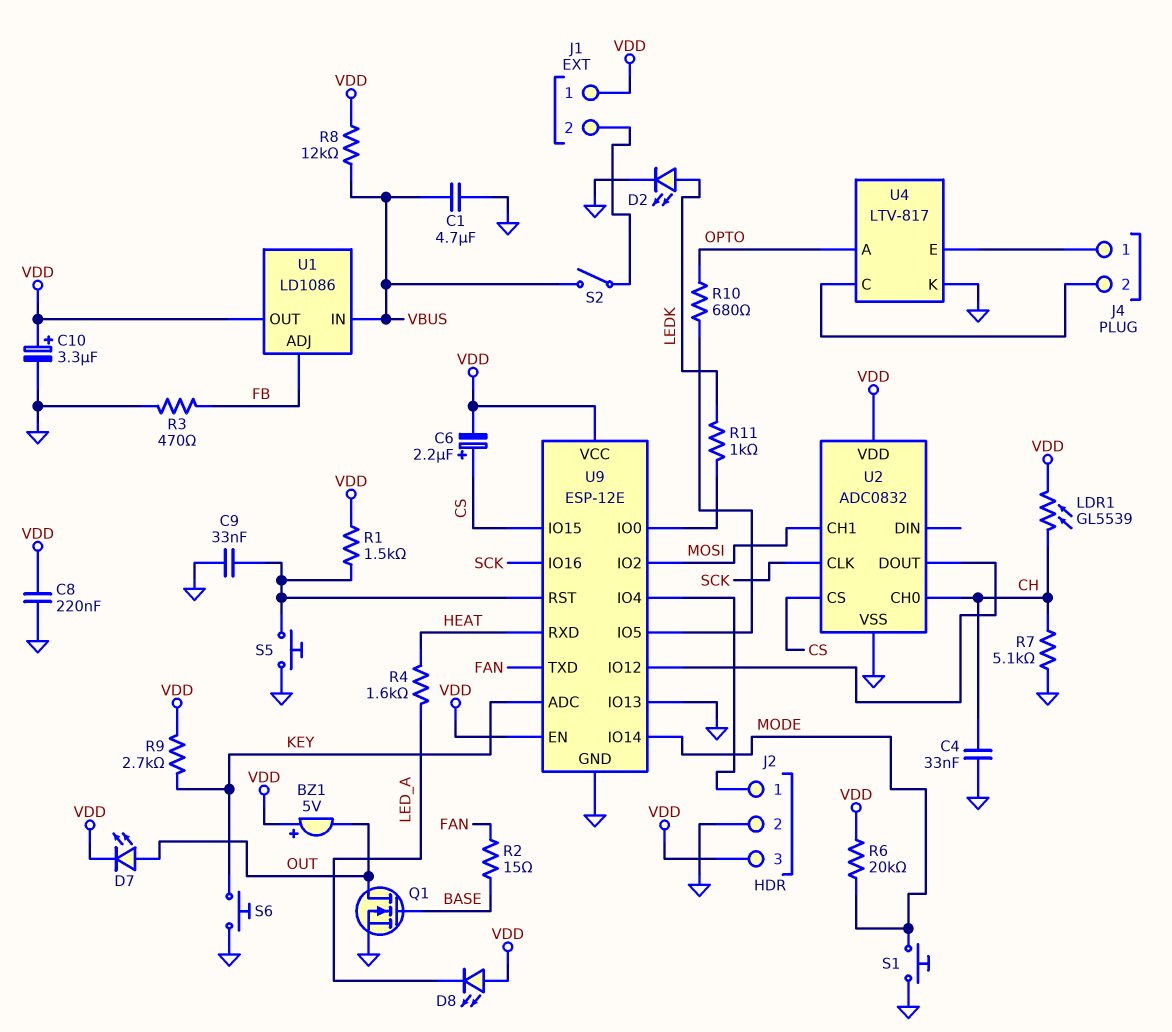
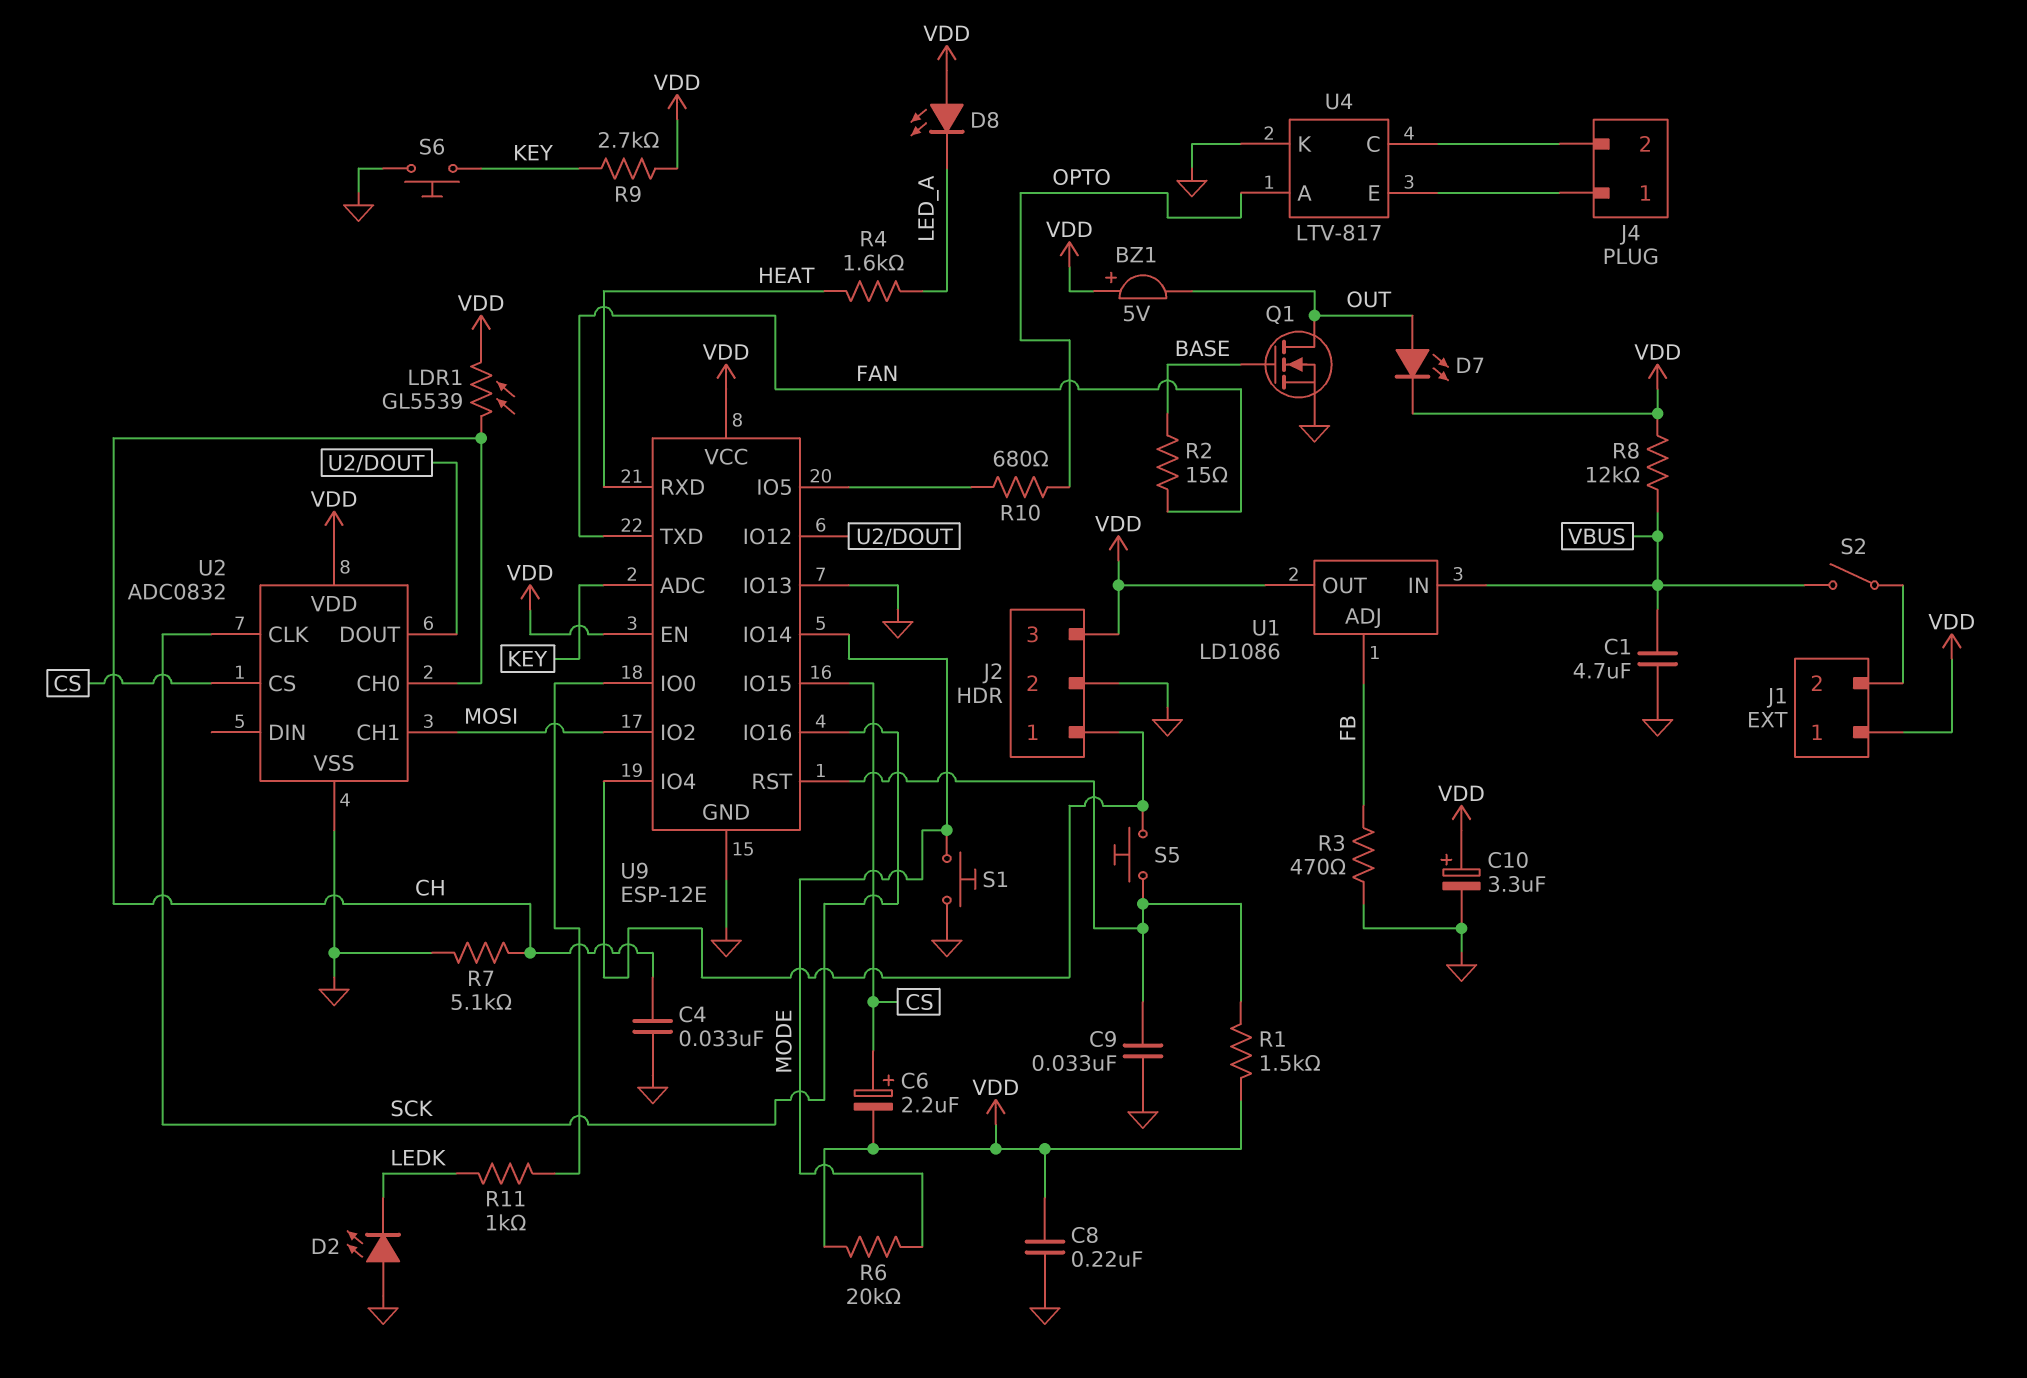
D2: LED (A LEDK, K GND) -> LED (A GND, K LEDK)
S5: button (GND, U9/RST) -> button (J2/1, U9/RST)

